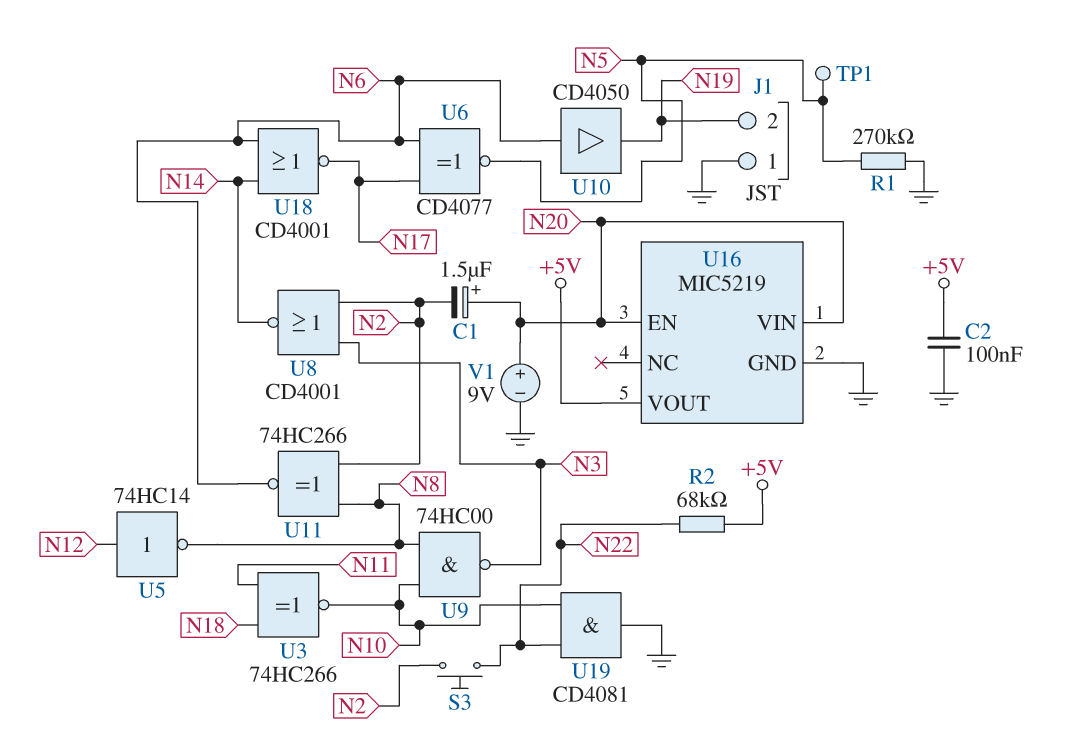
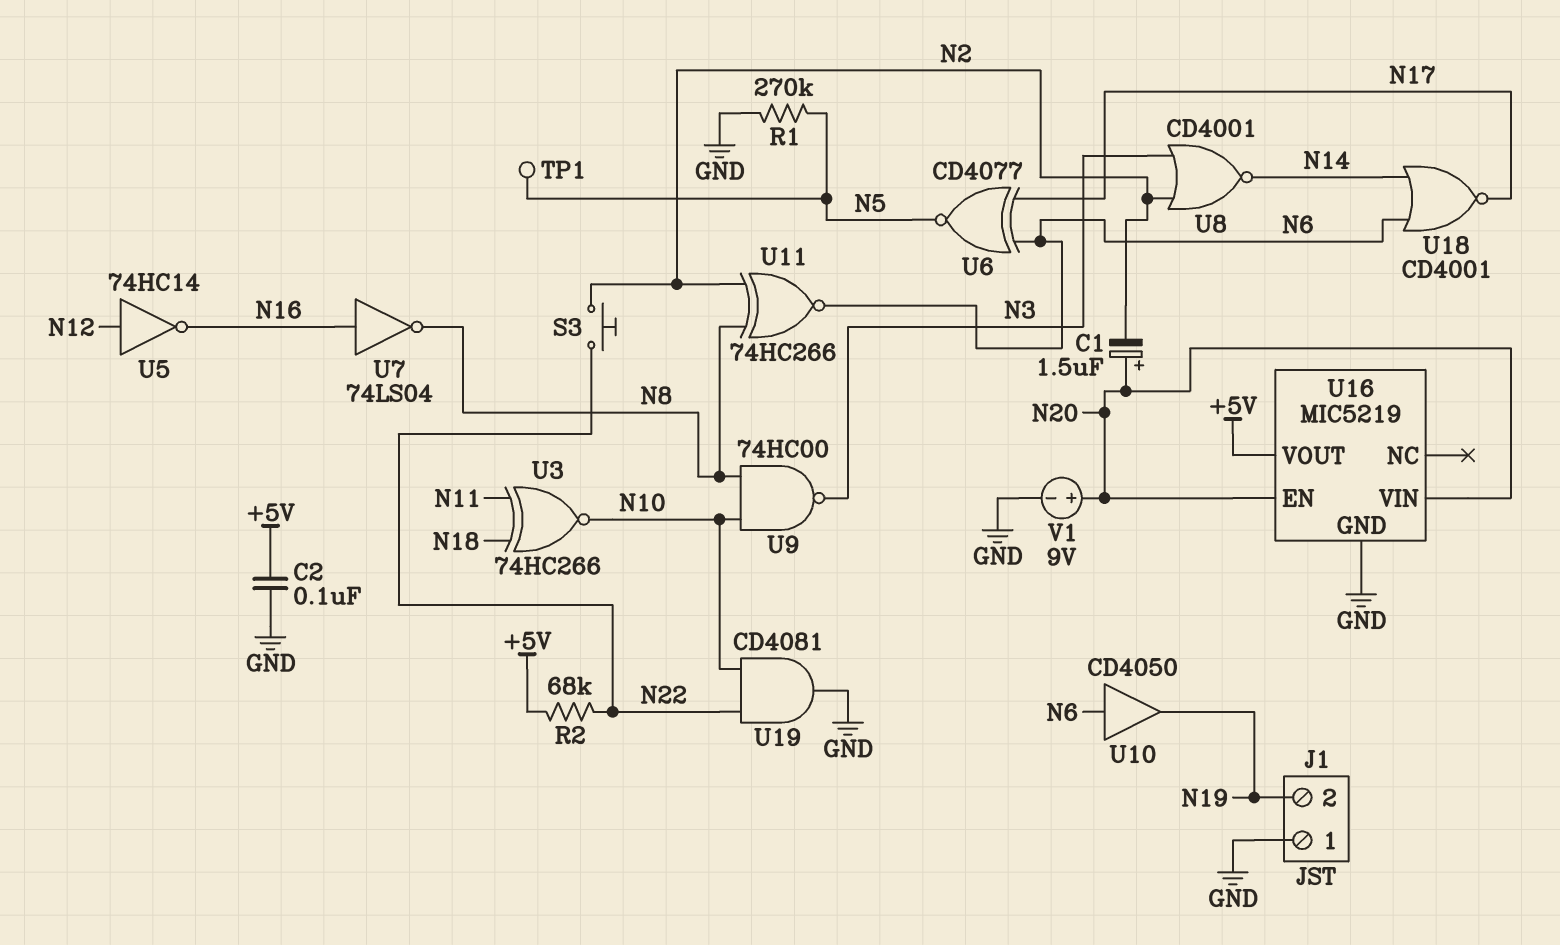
U5: NOT 74HC14 (in N12, out N8) -> NOT 74HC14 (in N12, out N16)
U7: none -> NOT 74LS04 (in N16, out N8)

